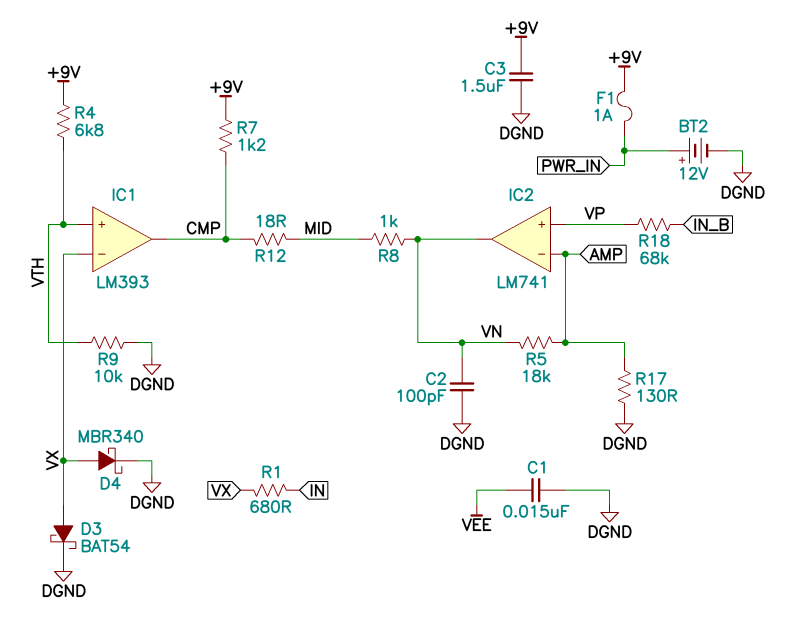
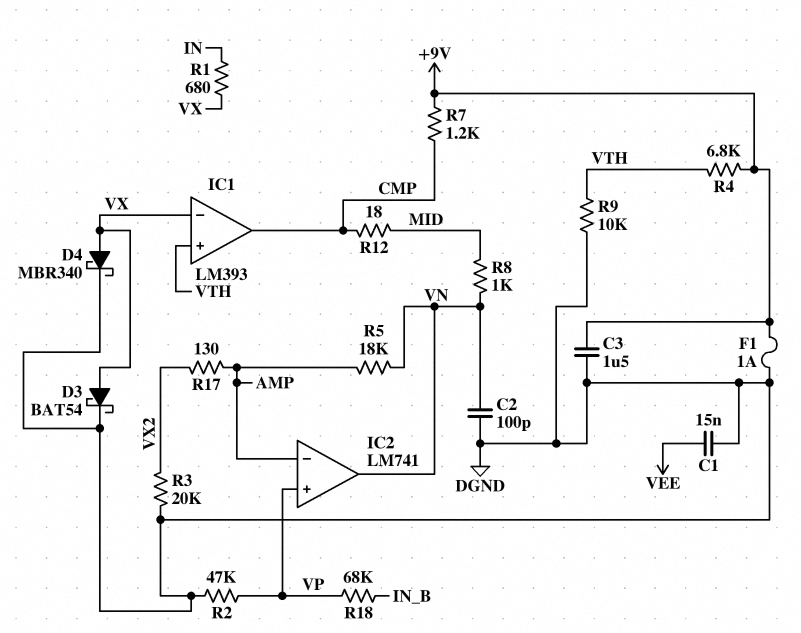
BT2: 12V (plus PWR_IN, minus DGND) -> none
F1: 1A (+9V, PWR_IN) -> 1A (+9V, DGND)
R2: none -> 47k (DGND, VP)
R3: none -> 20k (DGND, VX2)
R17: 130 (AMP, DGND) -> 130 (AMP, VX2)

